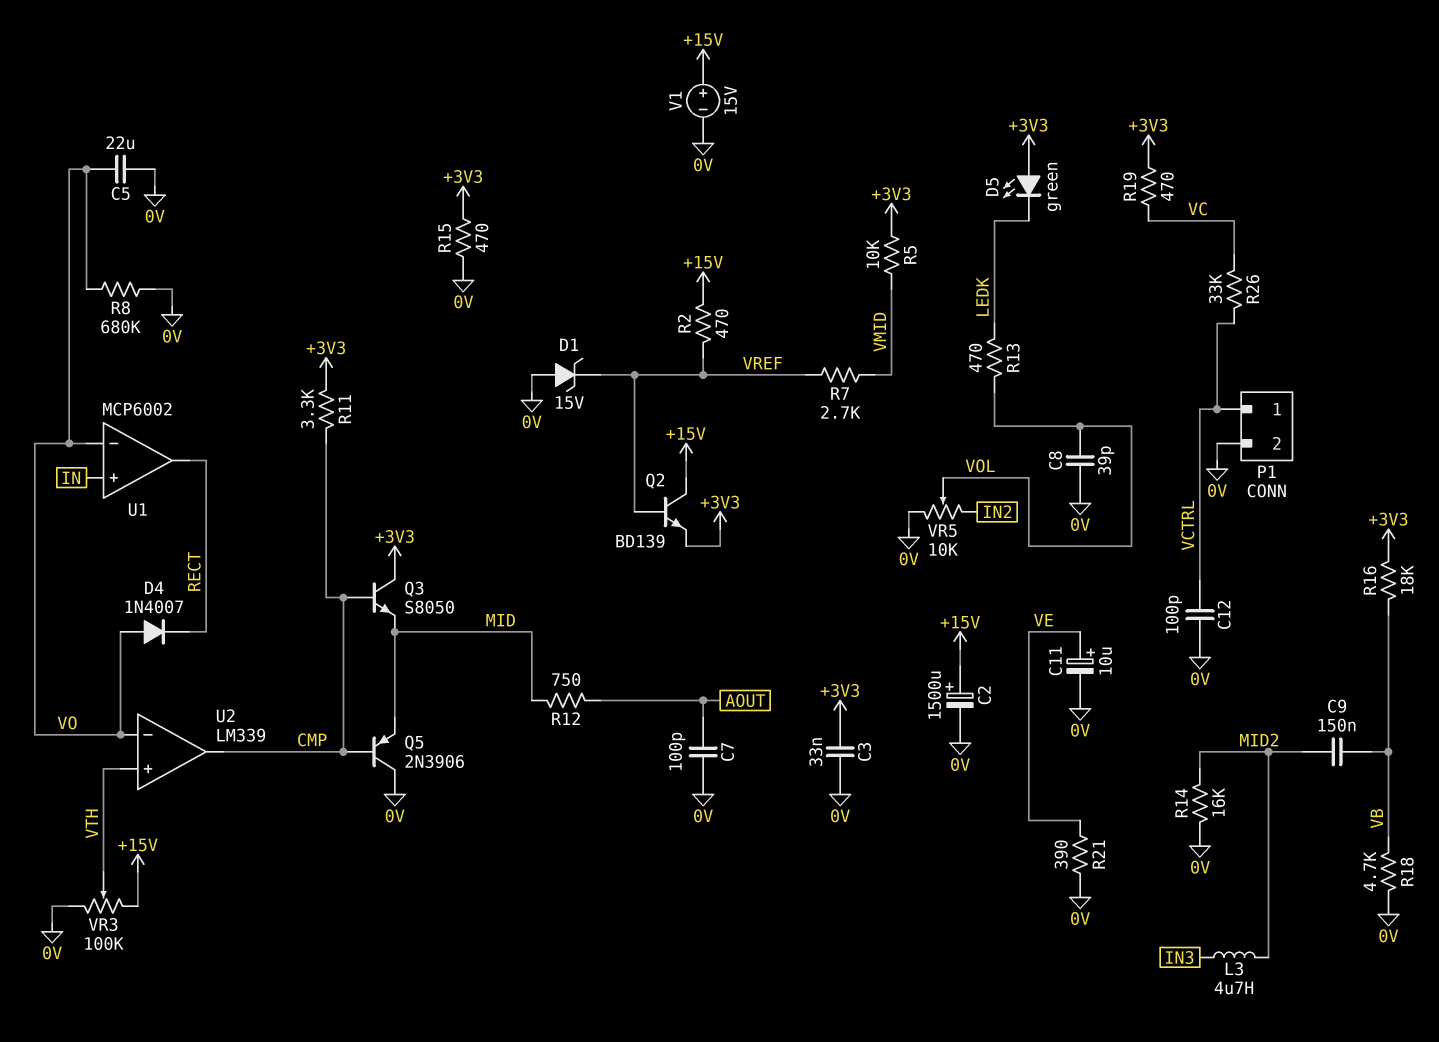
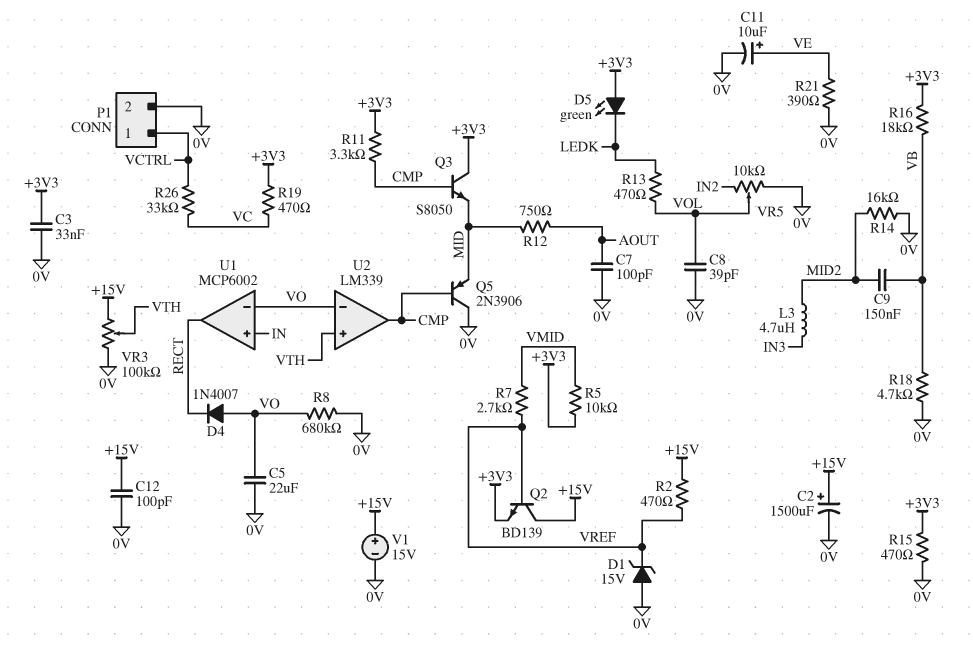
C12: 100pF (0V, VCTRL) -> 100pF (+15V, 0V)

